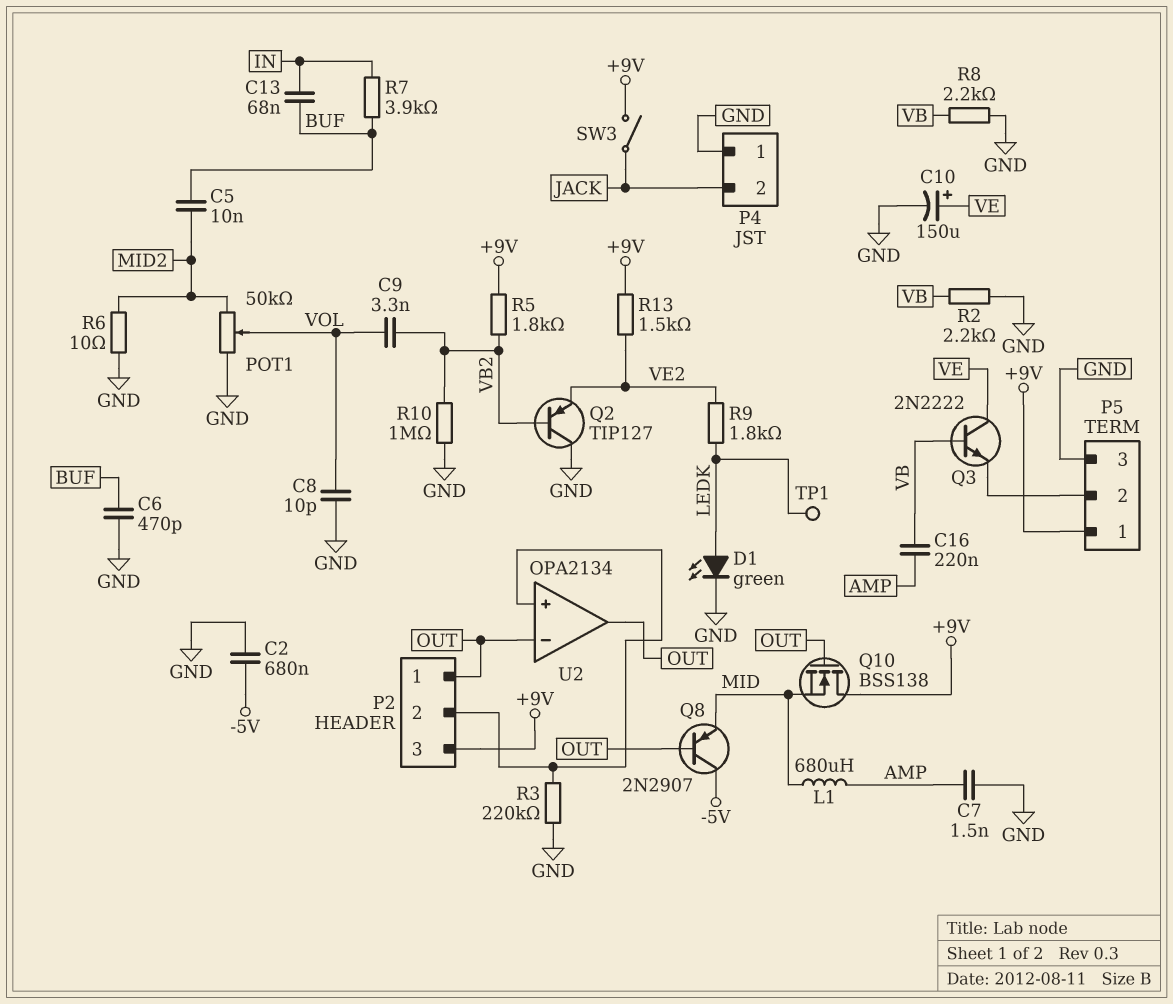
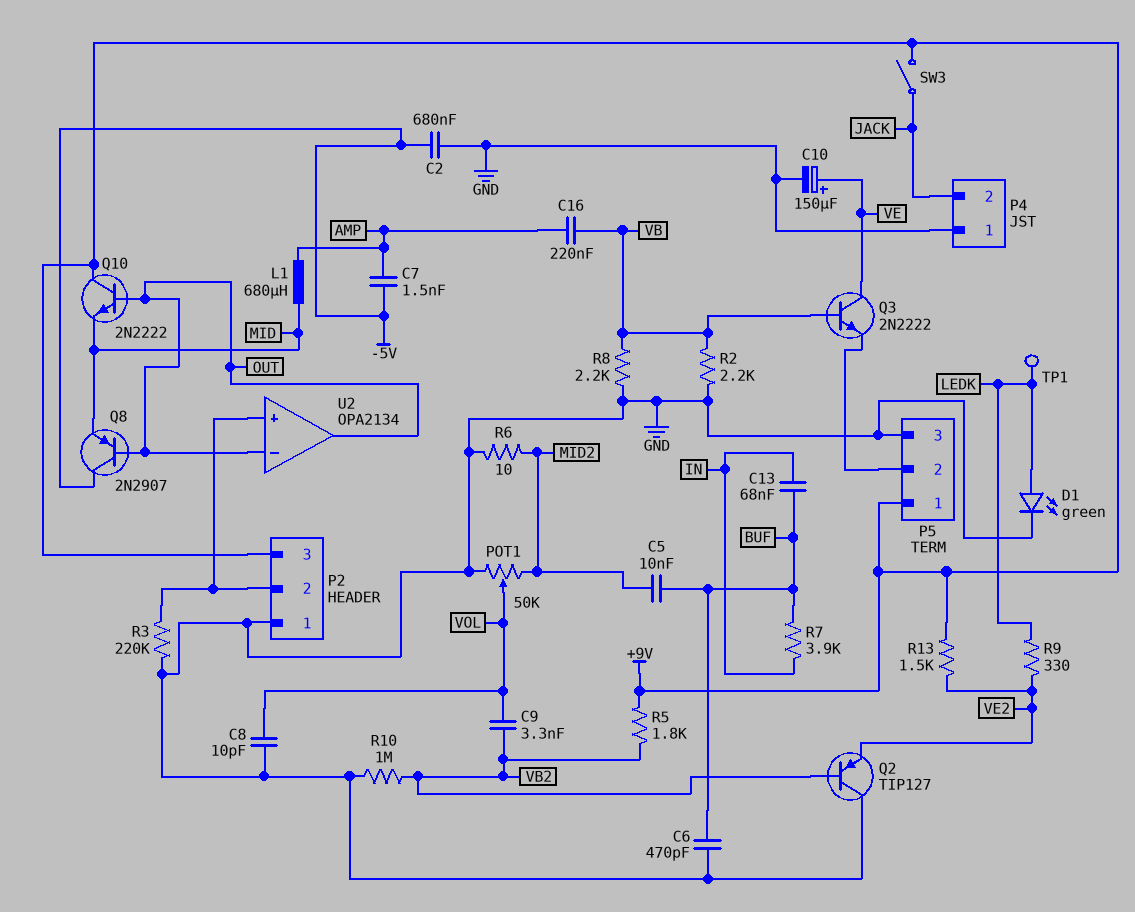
C7: 1.5nF (AMP, GND) -> 1.5nF (-5V, AMP)
P2 pin 1: OUT -> GND
Q10: NMOS BSS138 (G OUT, D +9V, S MID) -> NPN 2N2222 (B OUT, C +9V, E MID)
R9: 1.8k (LEDK, VE2) -> 330 (LEDK, VE2)

